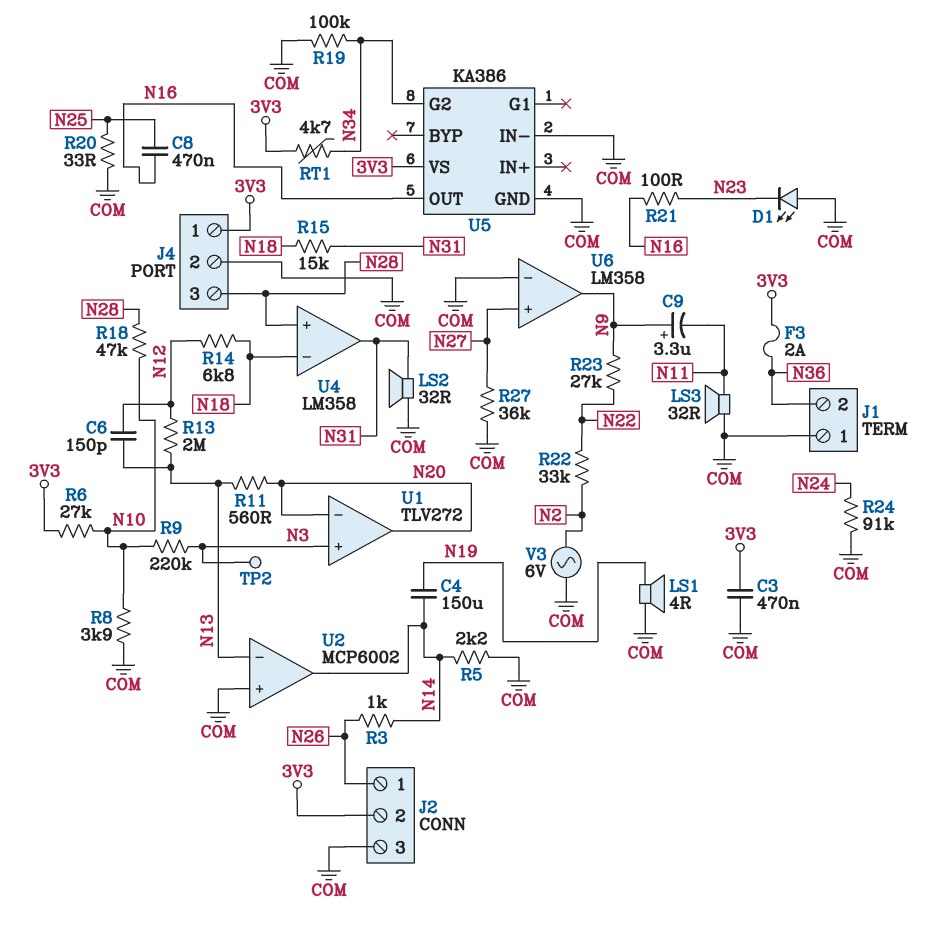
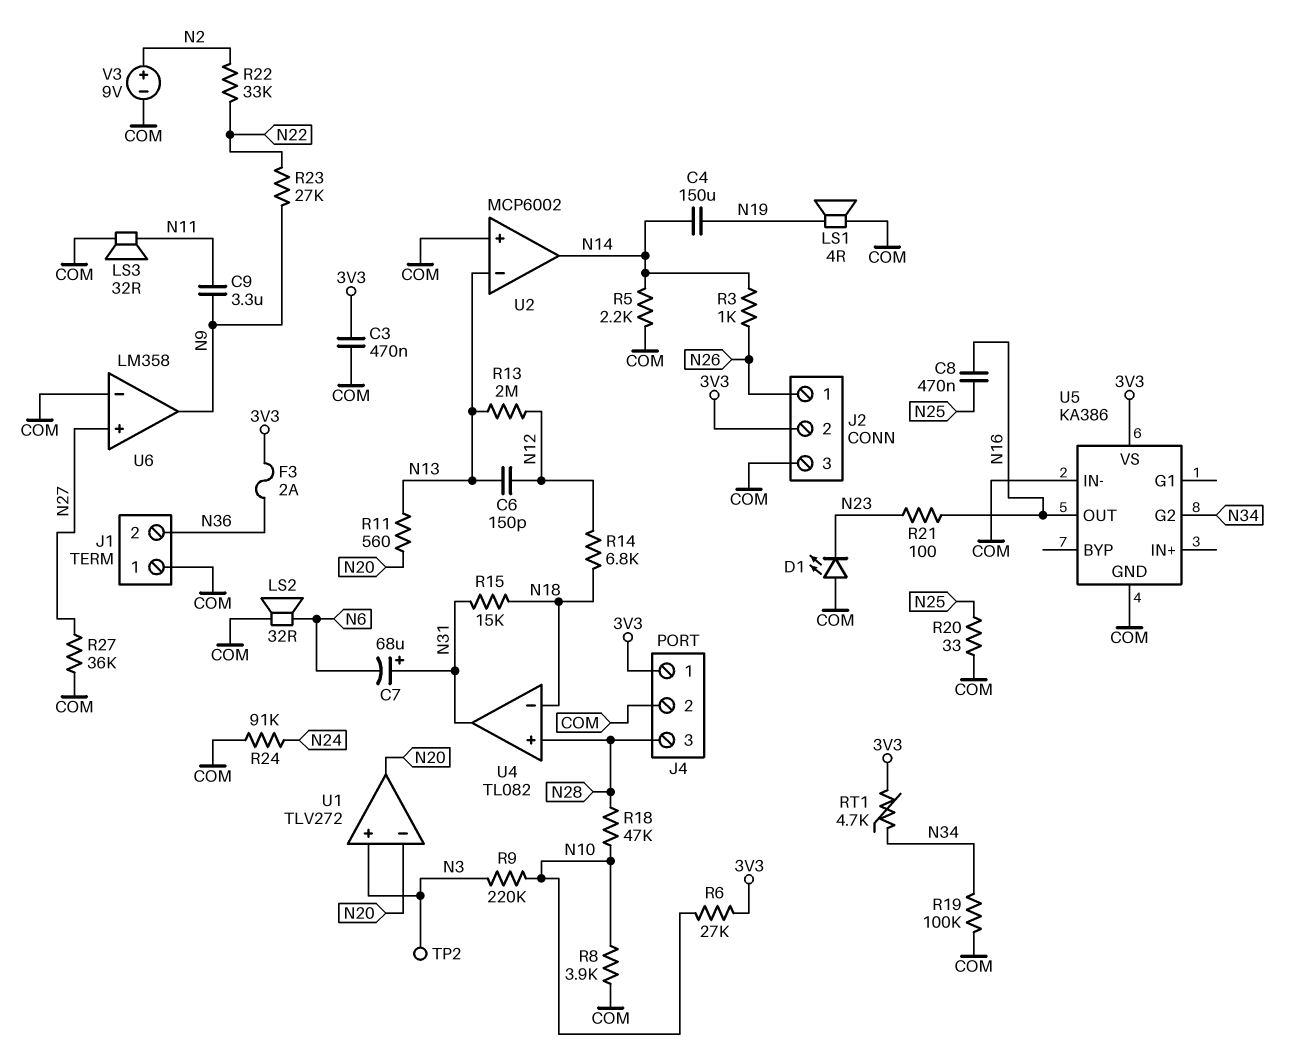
C7: none -> 68uF (plus N31, minus N6)
C9: 3.3uF (plus N9, minus N11) -> 3.3uF (N9, N11)
LS2: speaker 32R (COM, N31) -> speaker 32R (COM, N6)
U4: LM358 -> TL082
V3: AC 6V (COM, N2) -> 9V (plus N2, minus COM)

